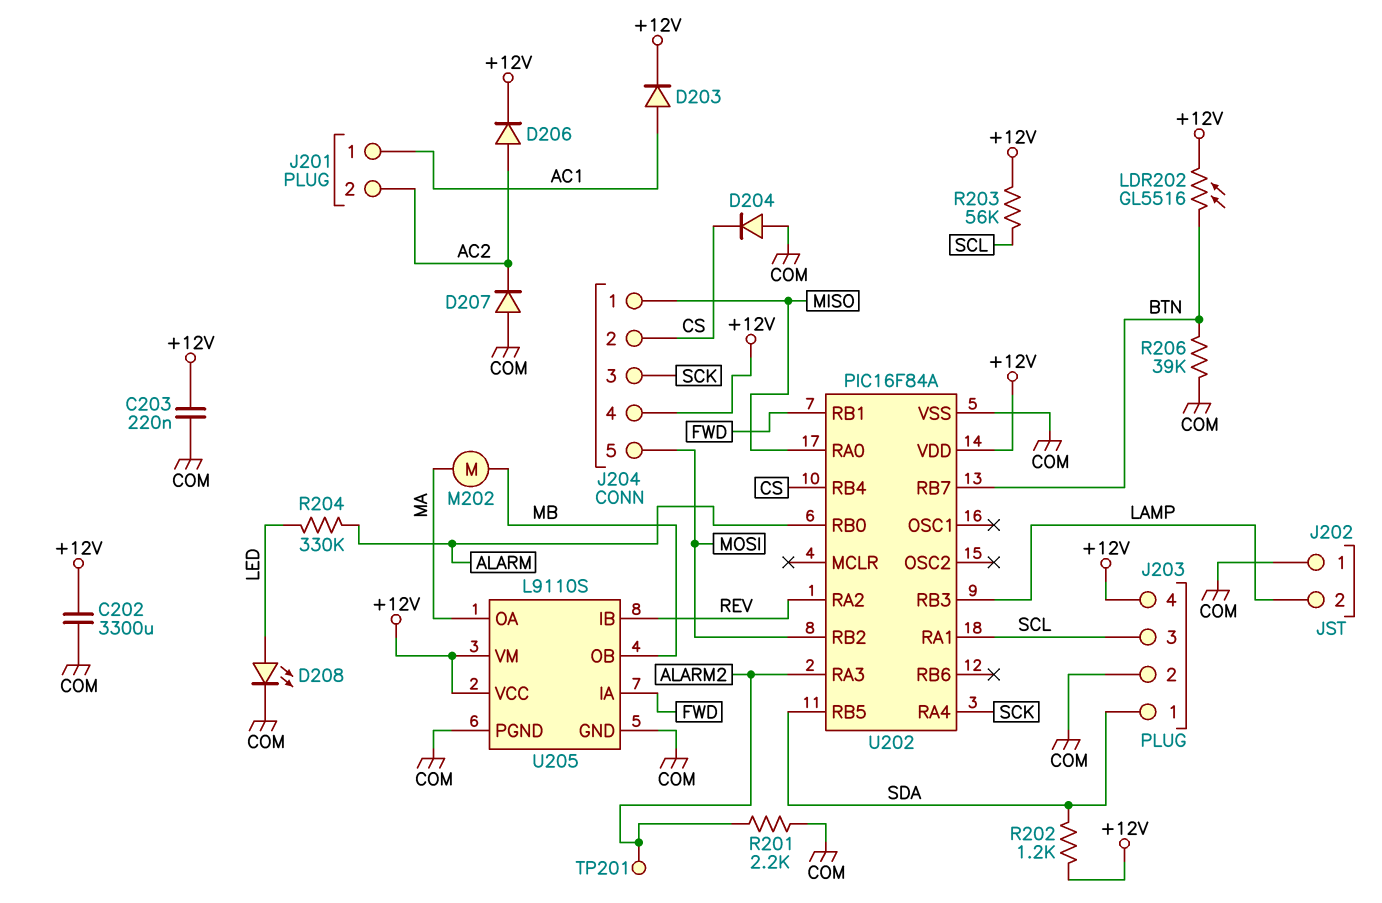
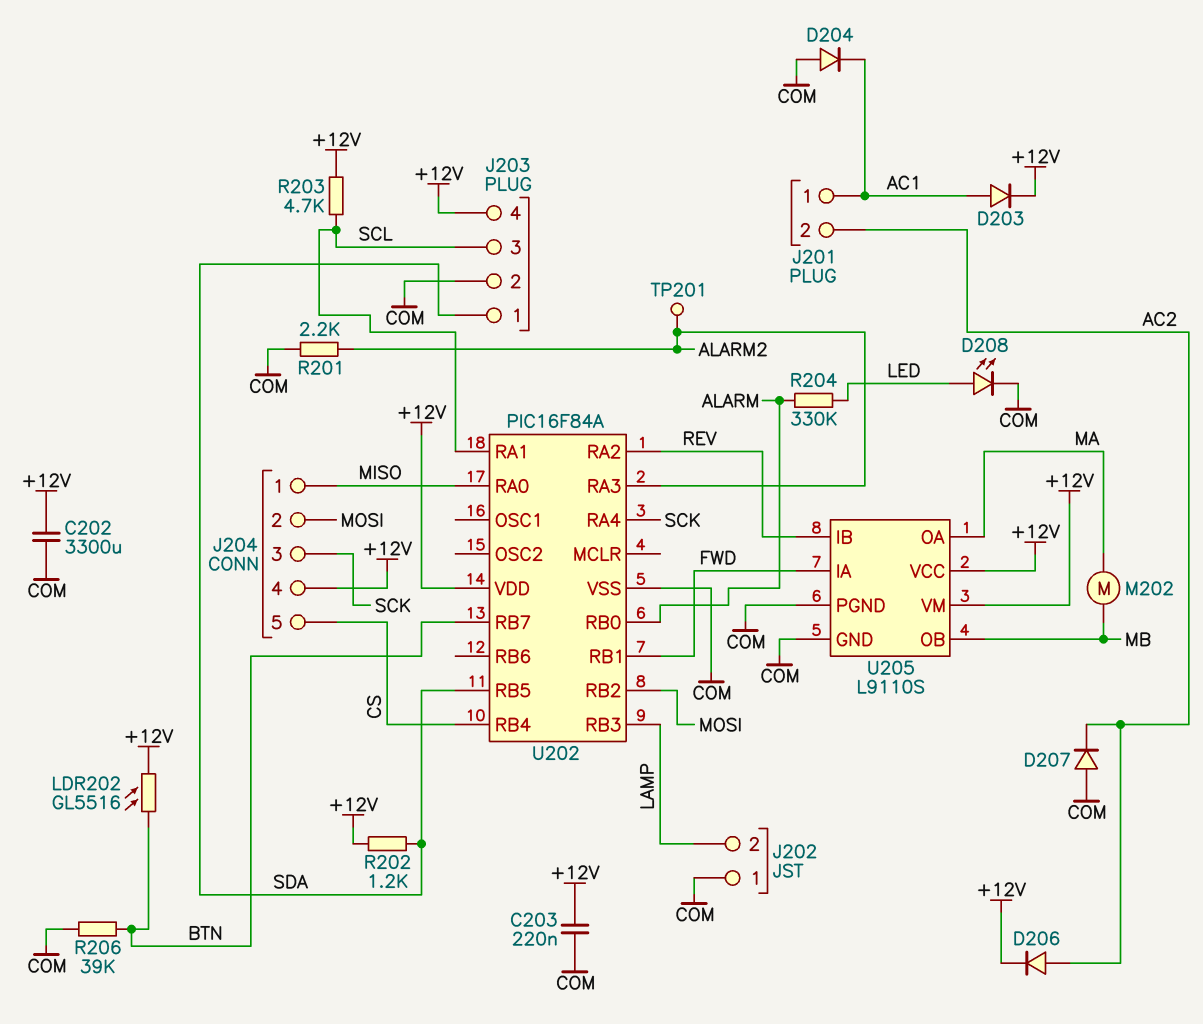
D204: diode (A COM, K CS) -> diode (A COM, K AC1)
J204 pin 2: CS -> MOSI
J204 pin 5: MOSI -> CS
R203: 56k (+12V, SCL) -> 4.7k (+12V, SCL)

